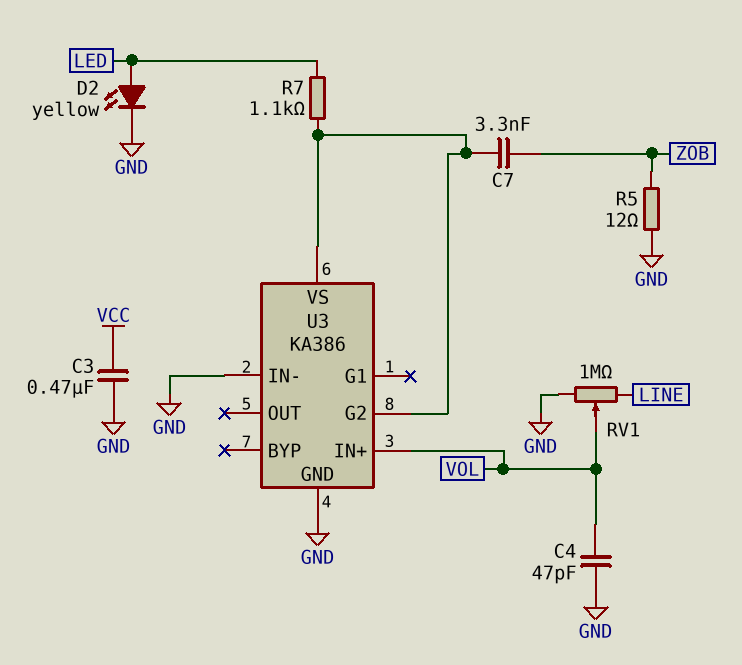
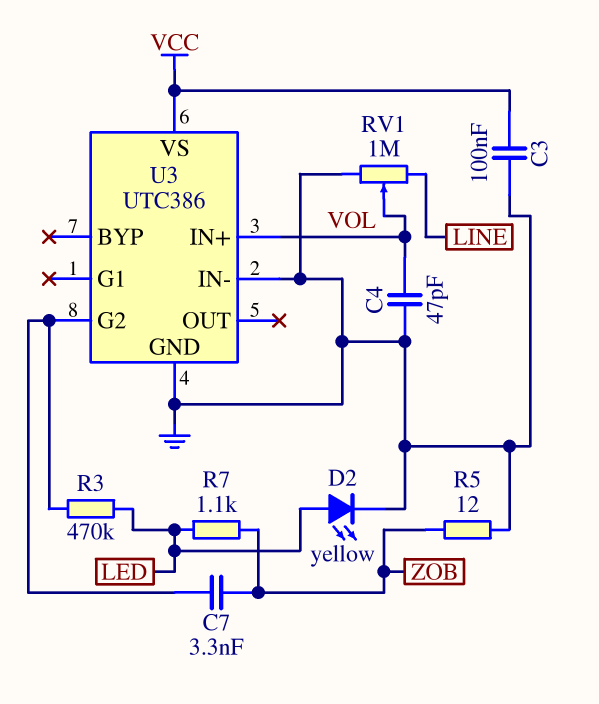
C3: 470nF (GND, VCC) -> 100nF (GND, VCC)
R3: none -> 470k (LED, U3/G2)
R7: 1.1k (LED, U3/G2) -> 1.1k (LED, ZOB)
U3: KA386 -> UTC386
U3 pin VS: U3/G2 -> VCC

